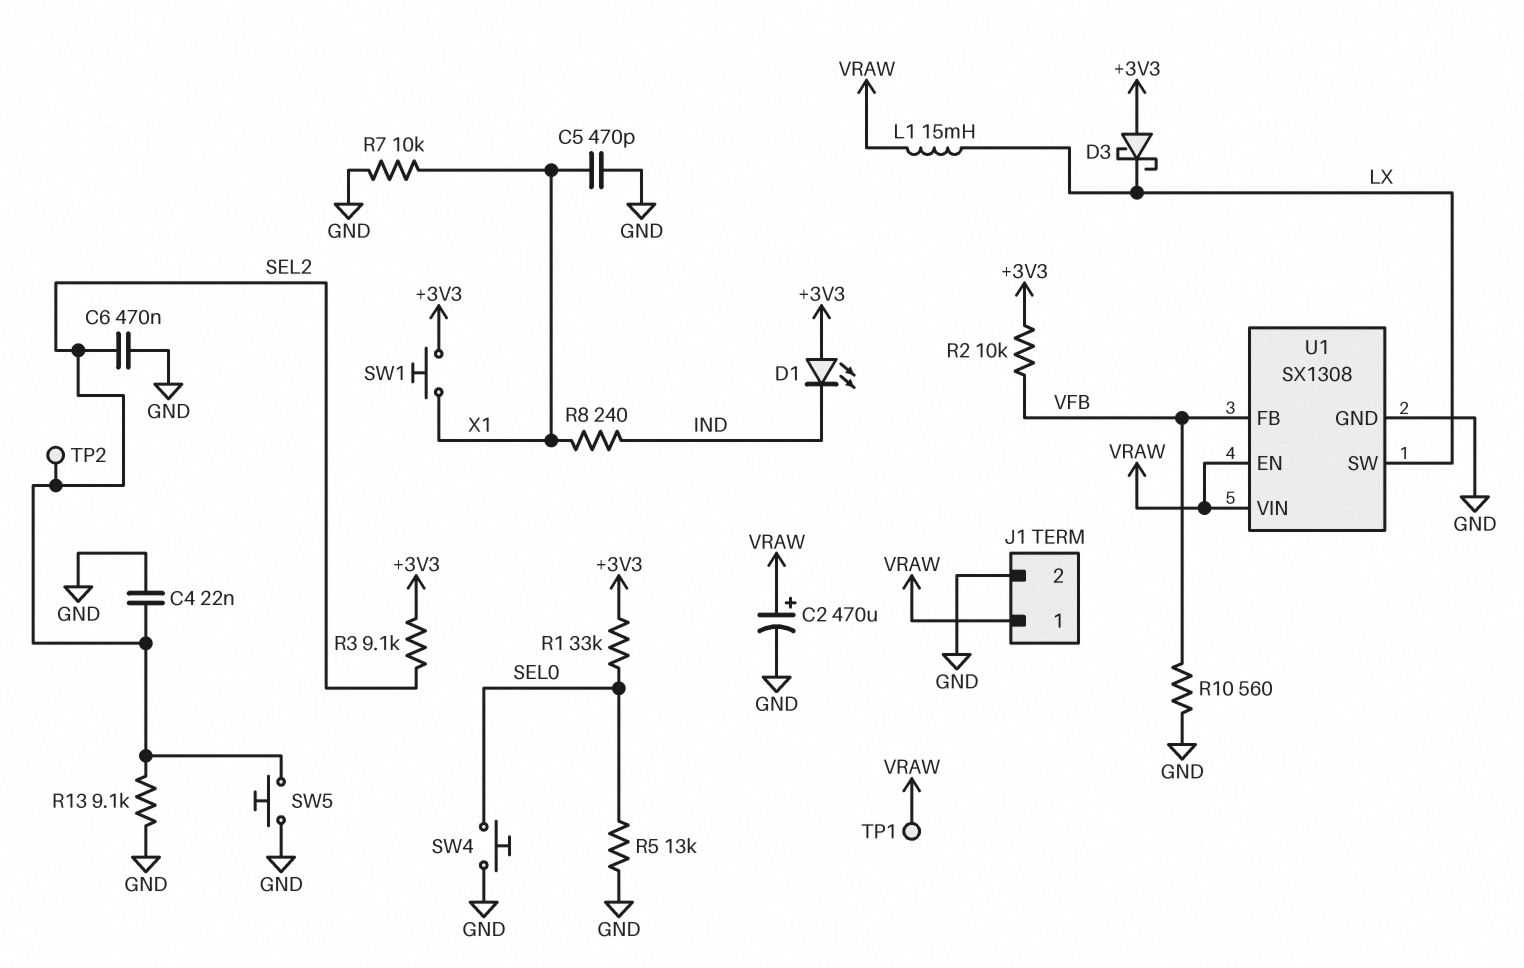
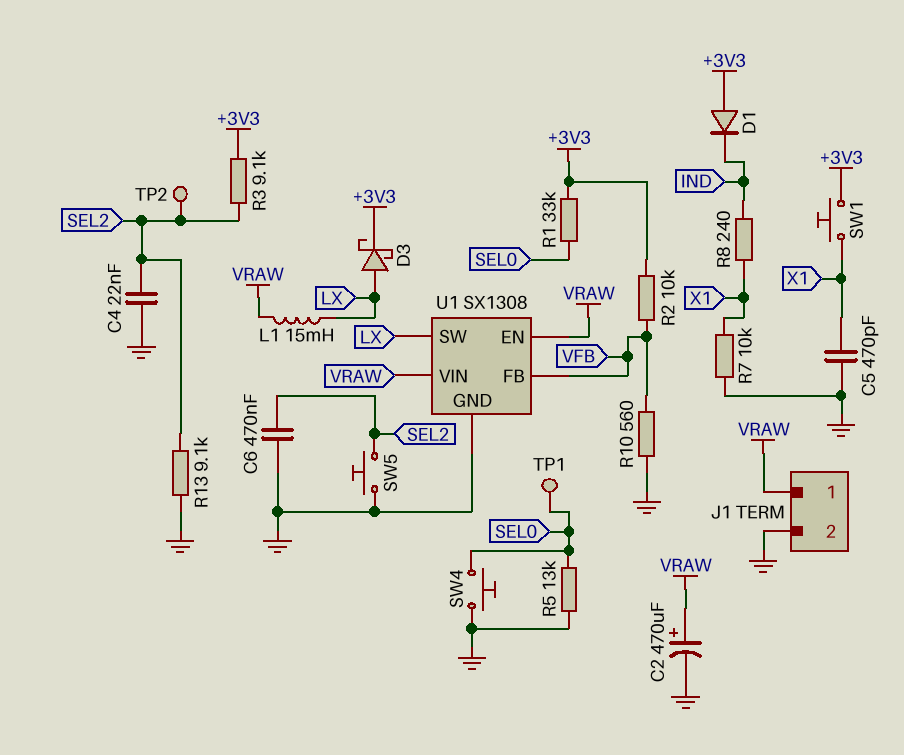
D1: LED (A +3V3, K IND) -> diode (A +3V3, K IND)
D3: schottky (A +3V3, K LX) -> schottky (A LX, K +3V3)
TP1: test point (VRAW) -> test point (SEL0)

